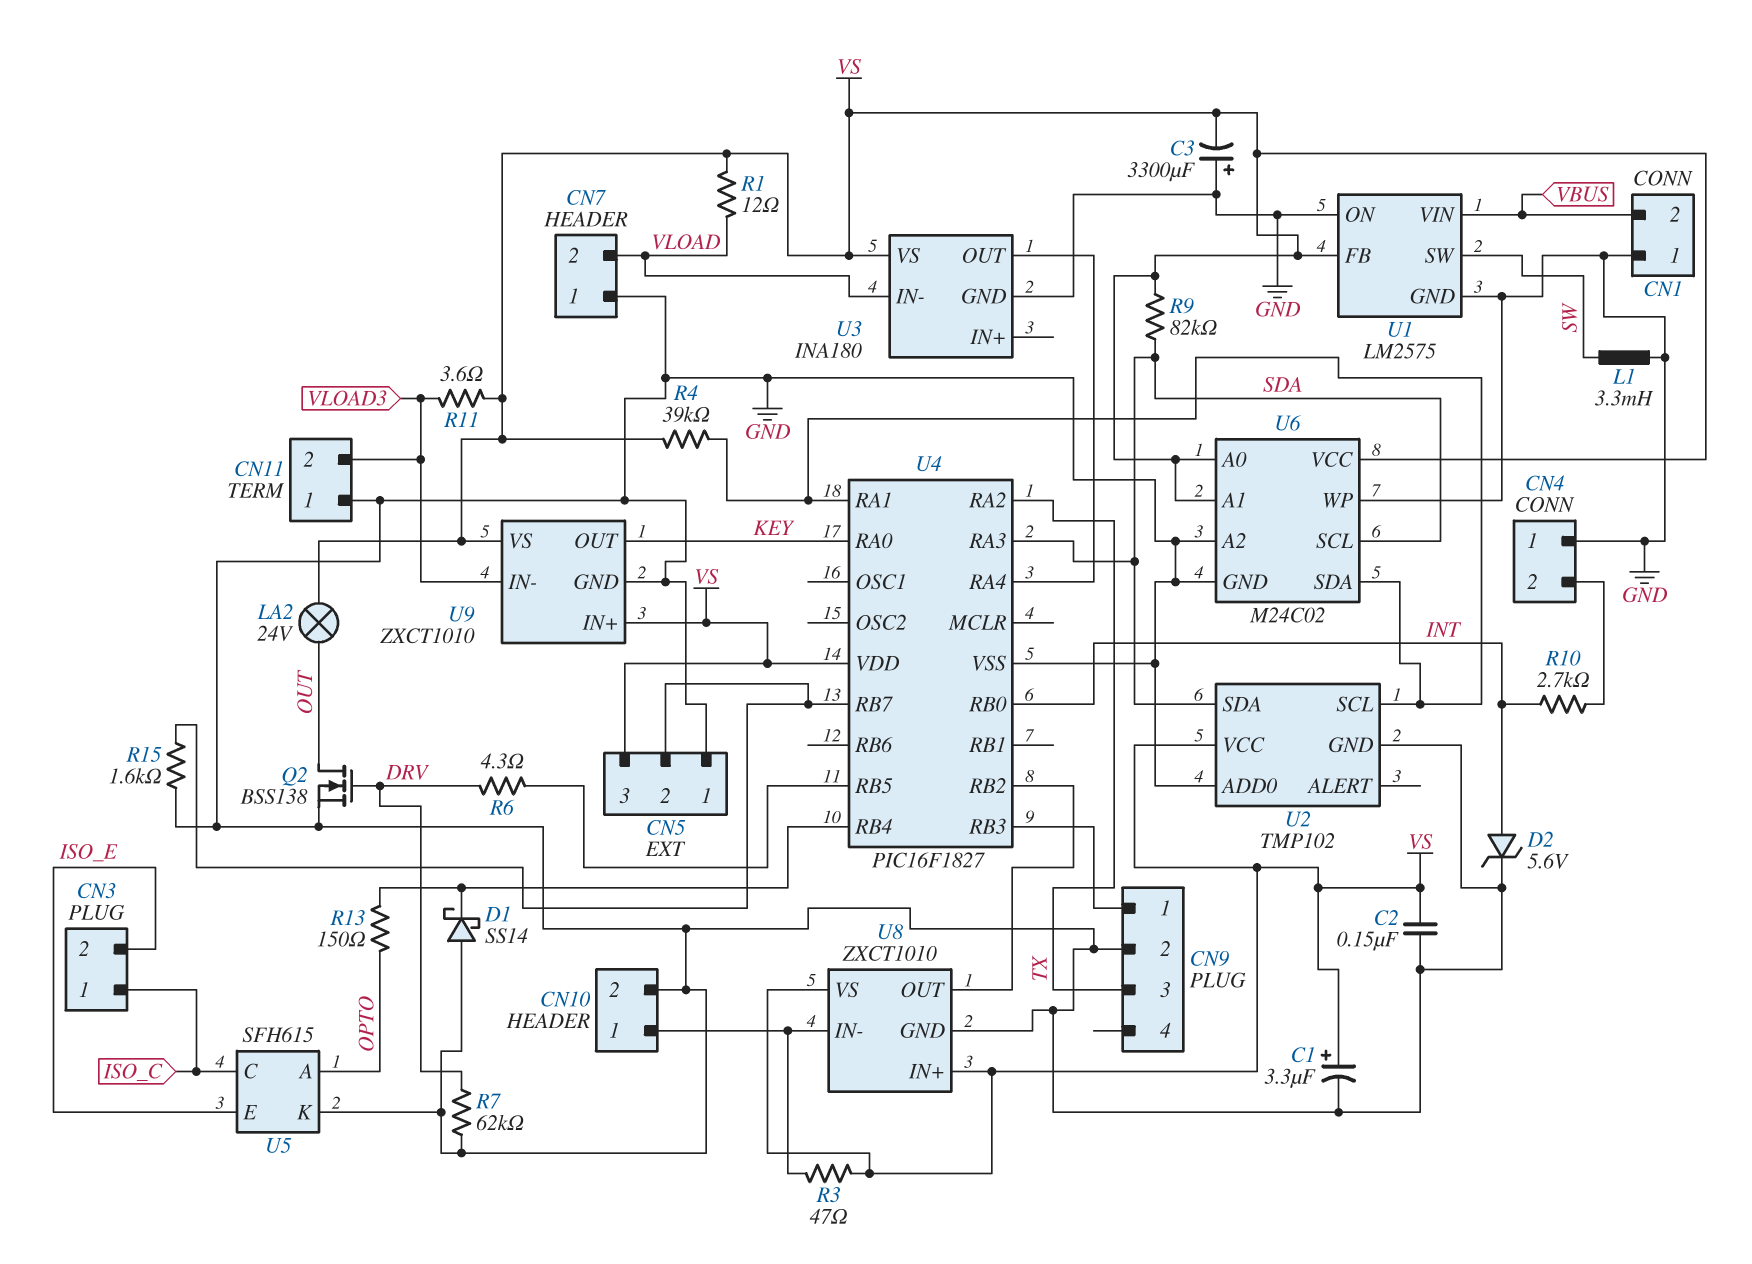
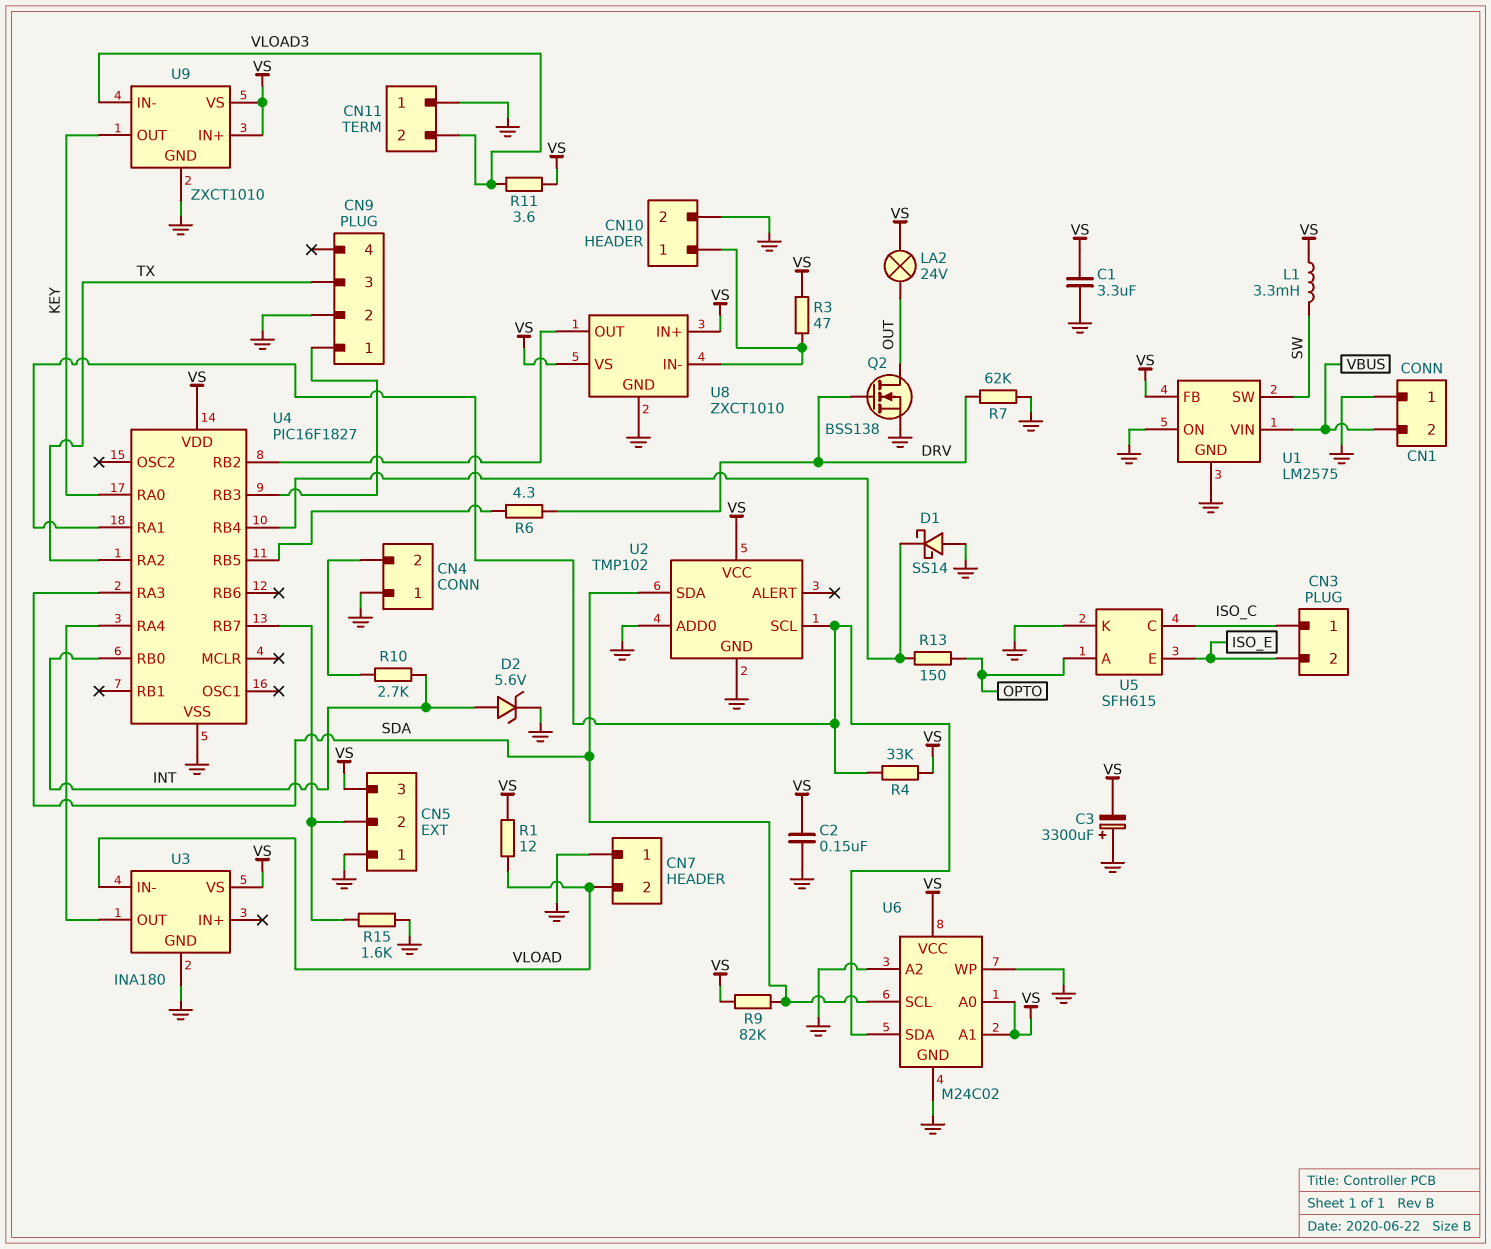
C1: 3.3uF (plus VS, minus GND) -> 3.3uF (GND, VS)
L1: 3.3mH (GND, SW) -> 3.3mH (SW, VS)
R4: 39k (U2/SCL, VS) -> 33k (U2/SCL, VS)

